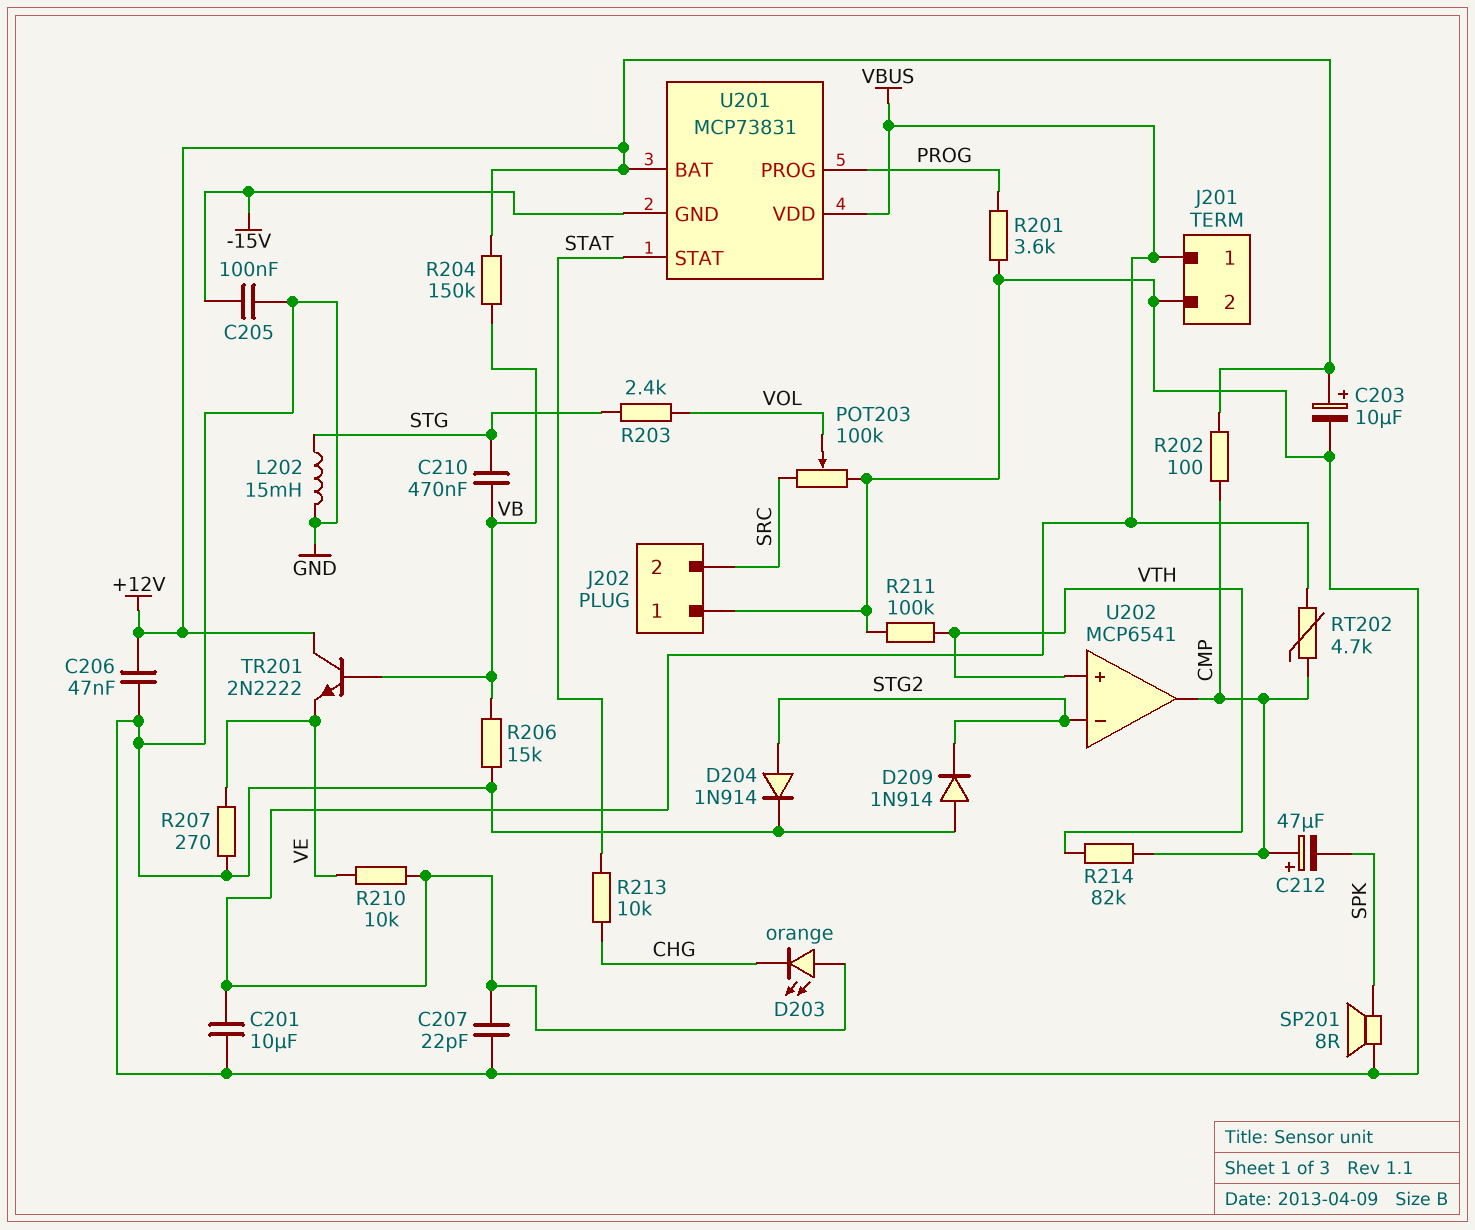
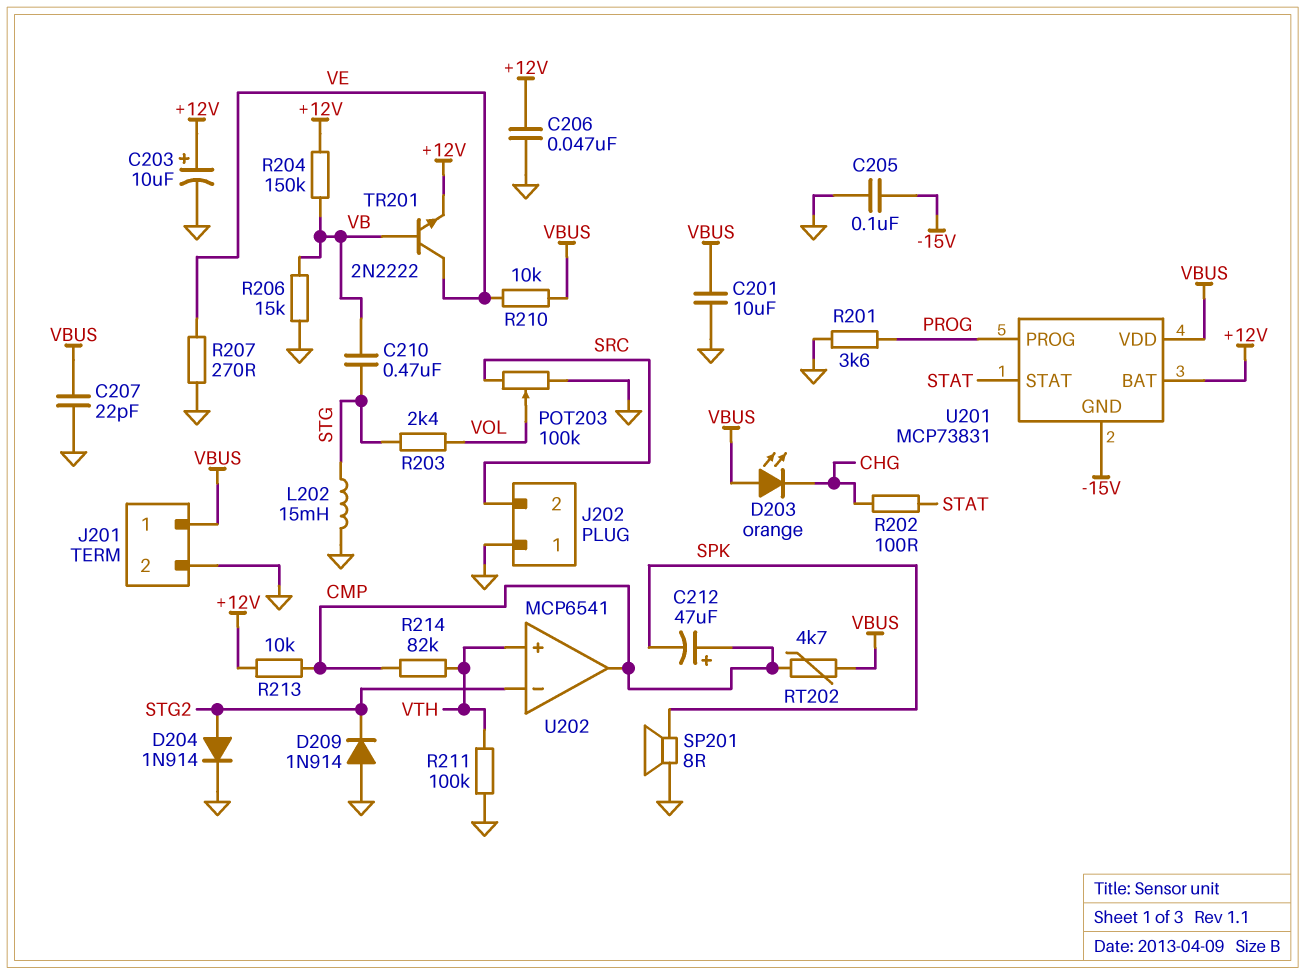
R202: 100 (+12V, CMP) -> 100 (CHG, STAT)
R213: 10k (CHG, STAT) -> 10k (+12V, CMP)
TR201: NPN 2N2222 (B VB, C +12V, E VE) -> NPN 2N2222 (B VB, C VE, E +12V)

